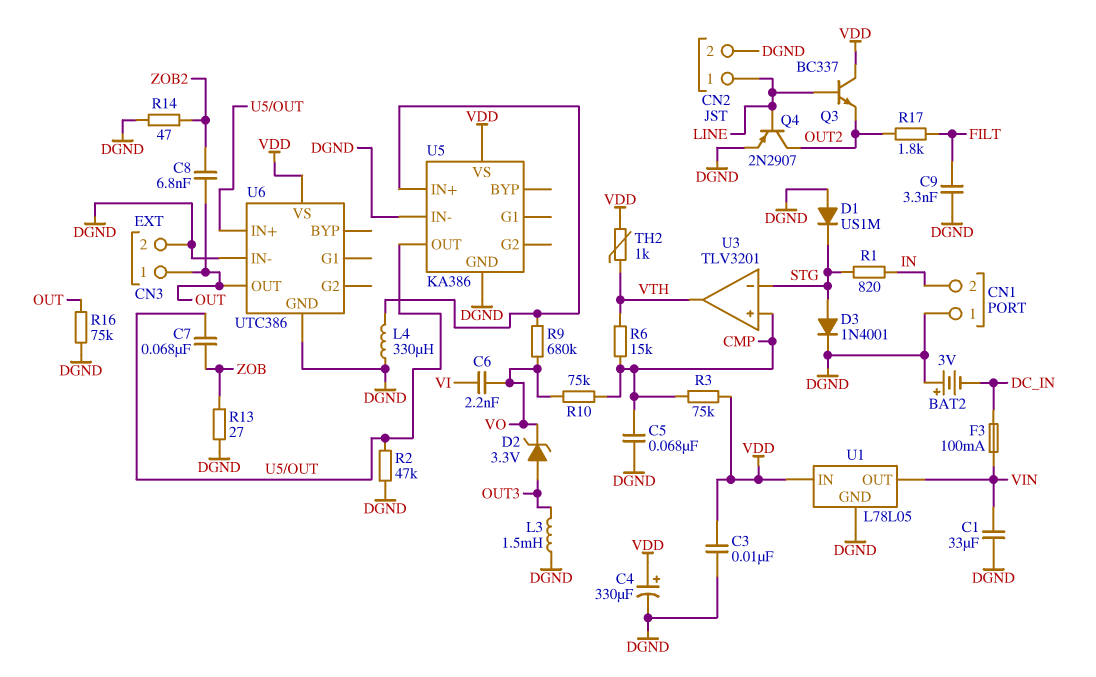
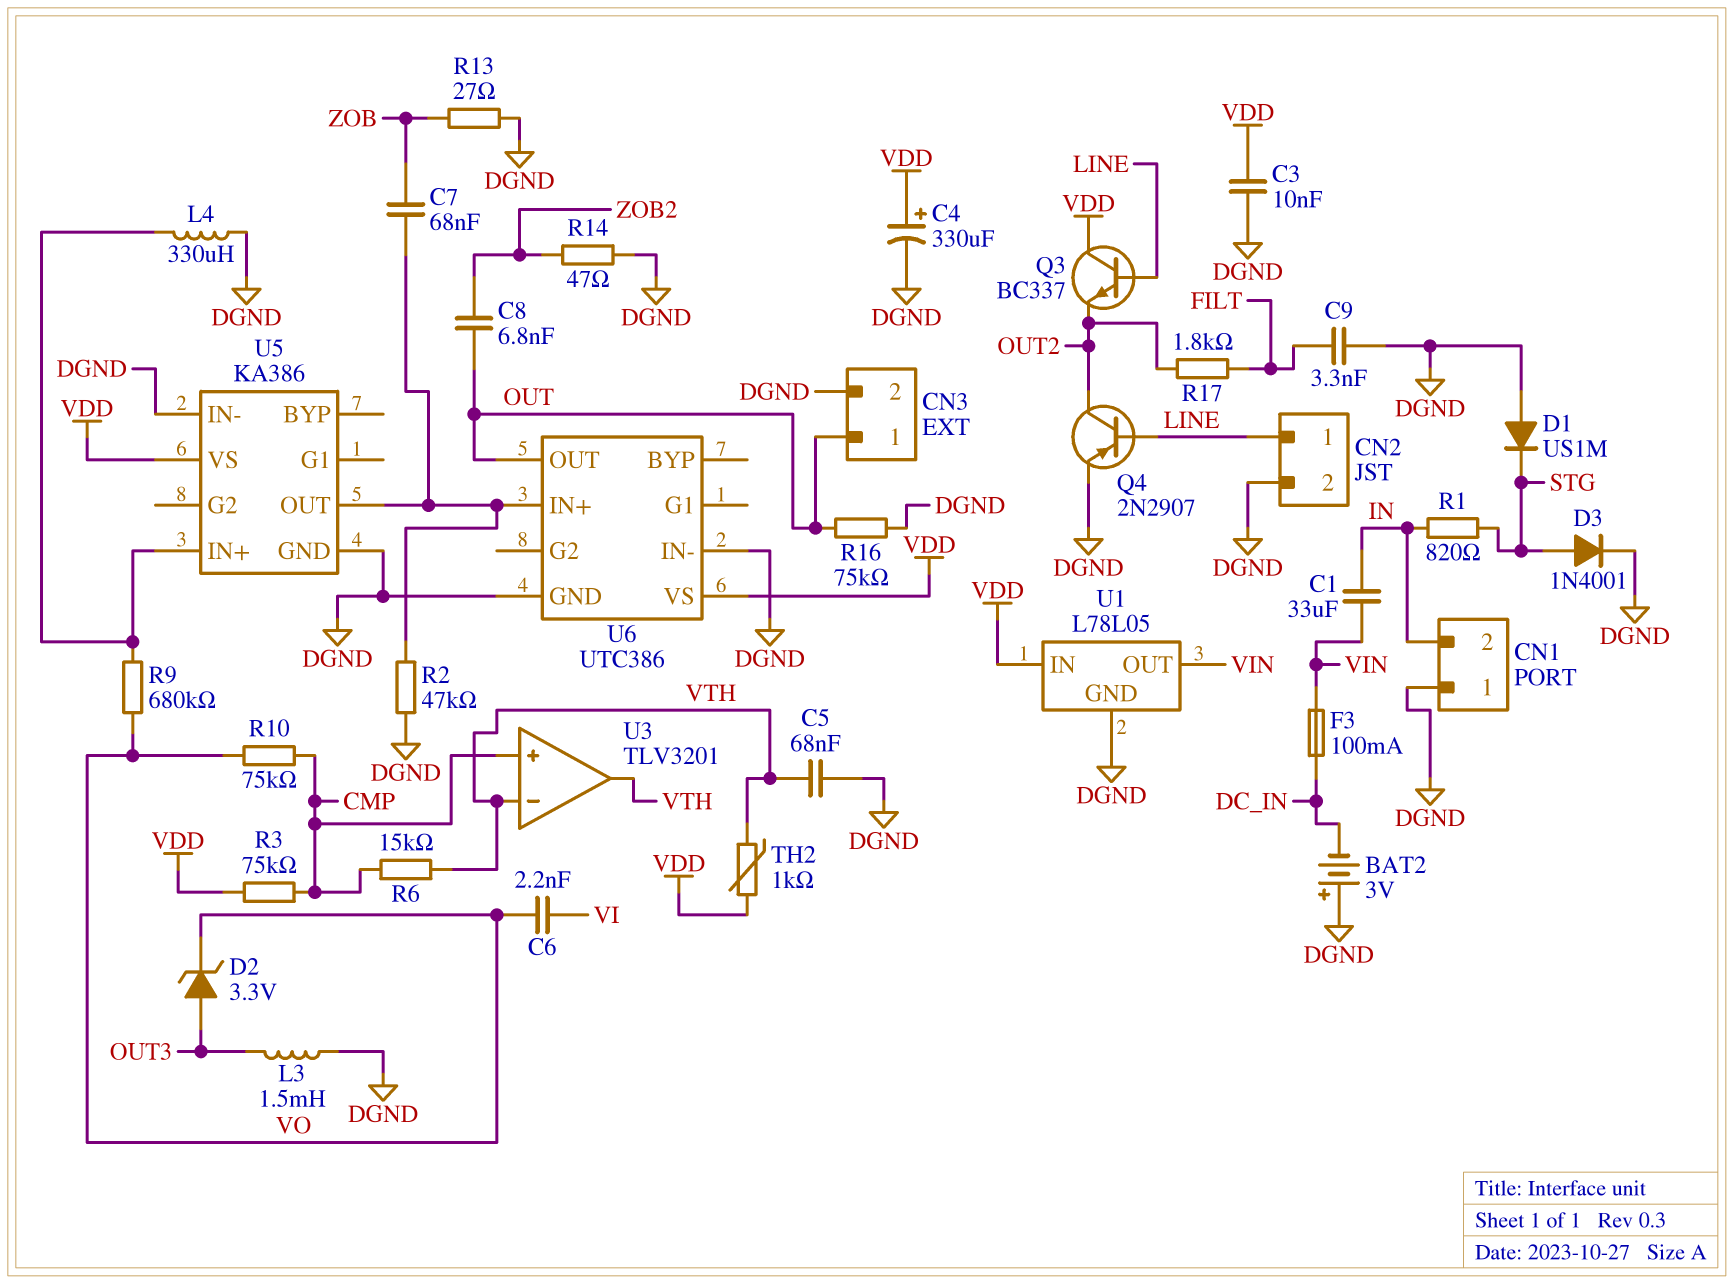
C1: 33uF (DGND, VIN) -> 33uF (IN, VIN)
C5: 68nF (CMP, DGND) -> 68nF (DGND, VTH)
U3 pin in-: STG -> VTH

